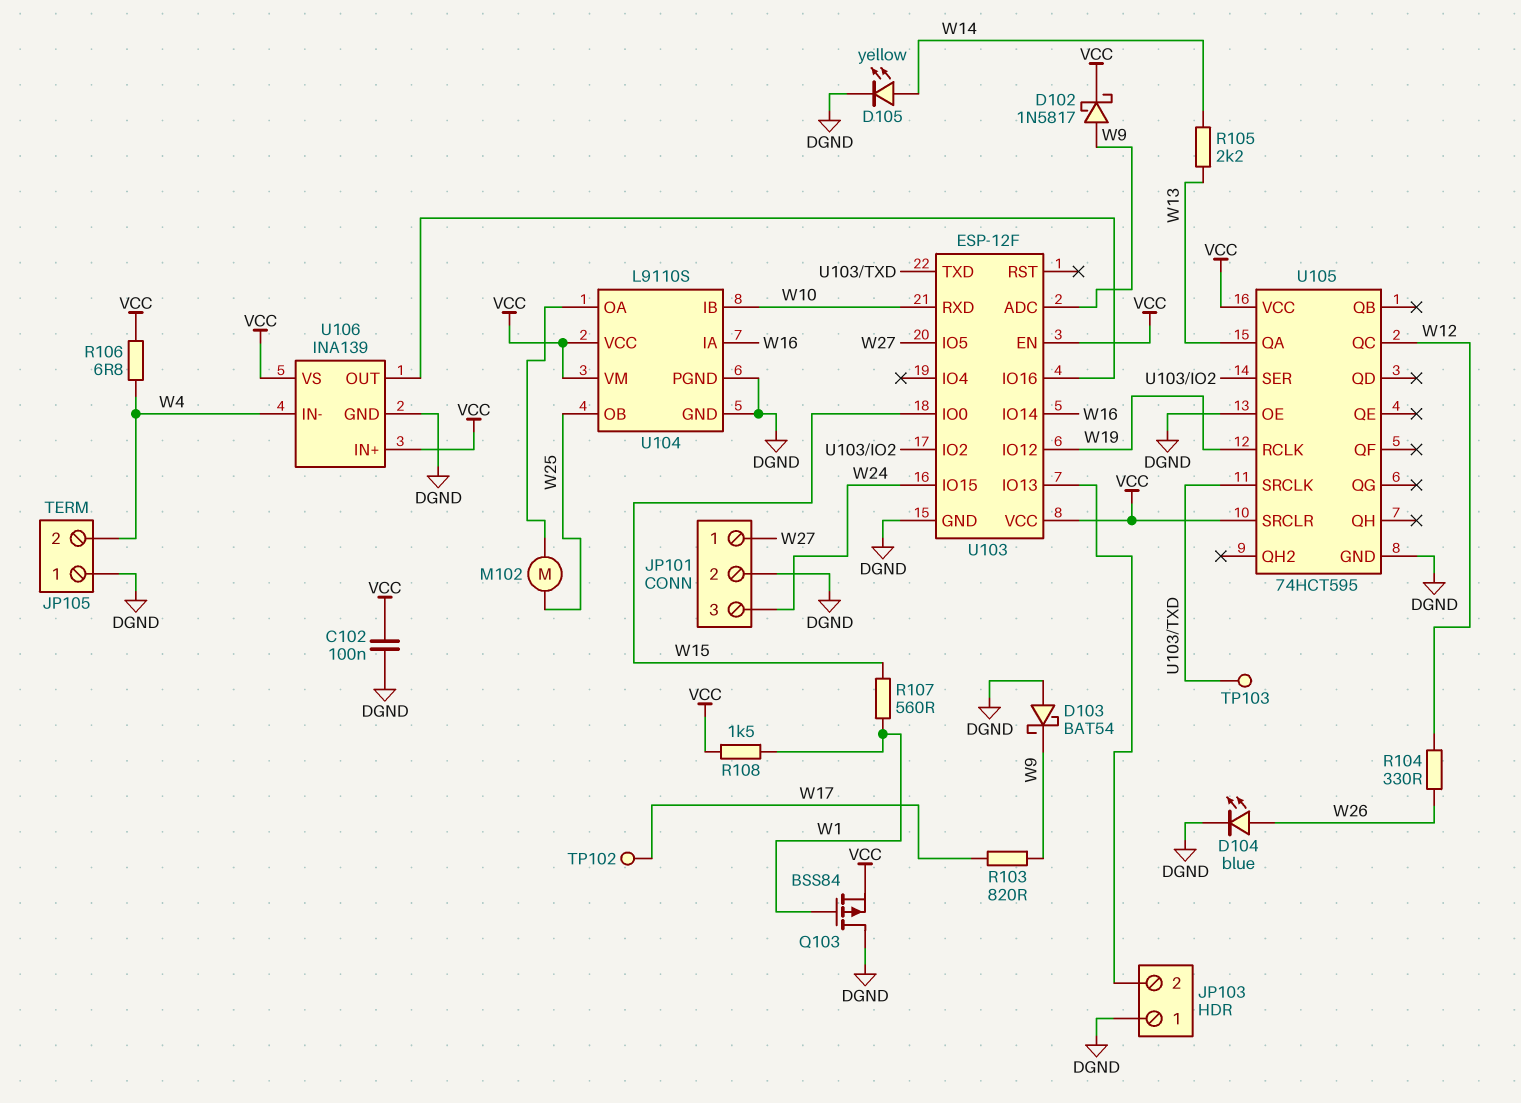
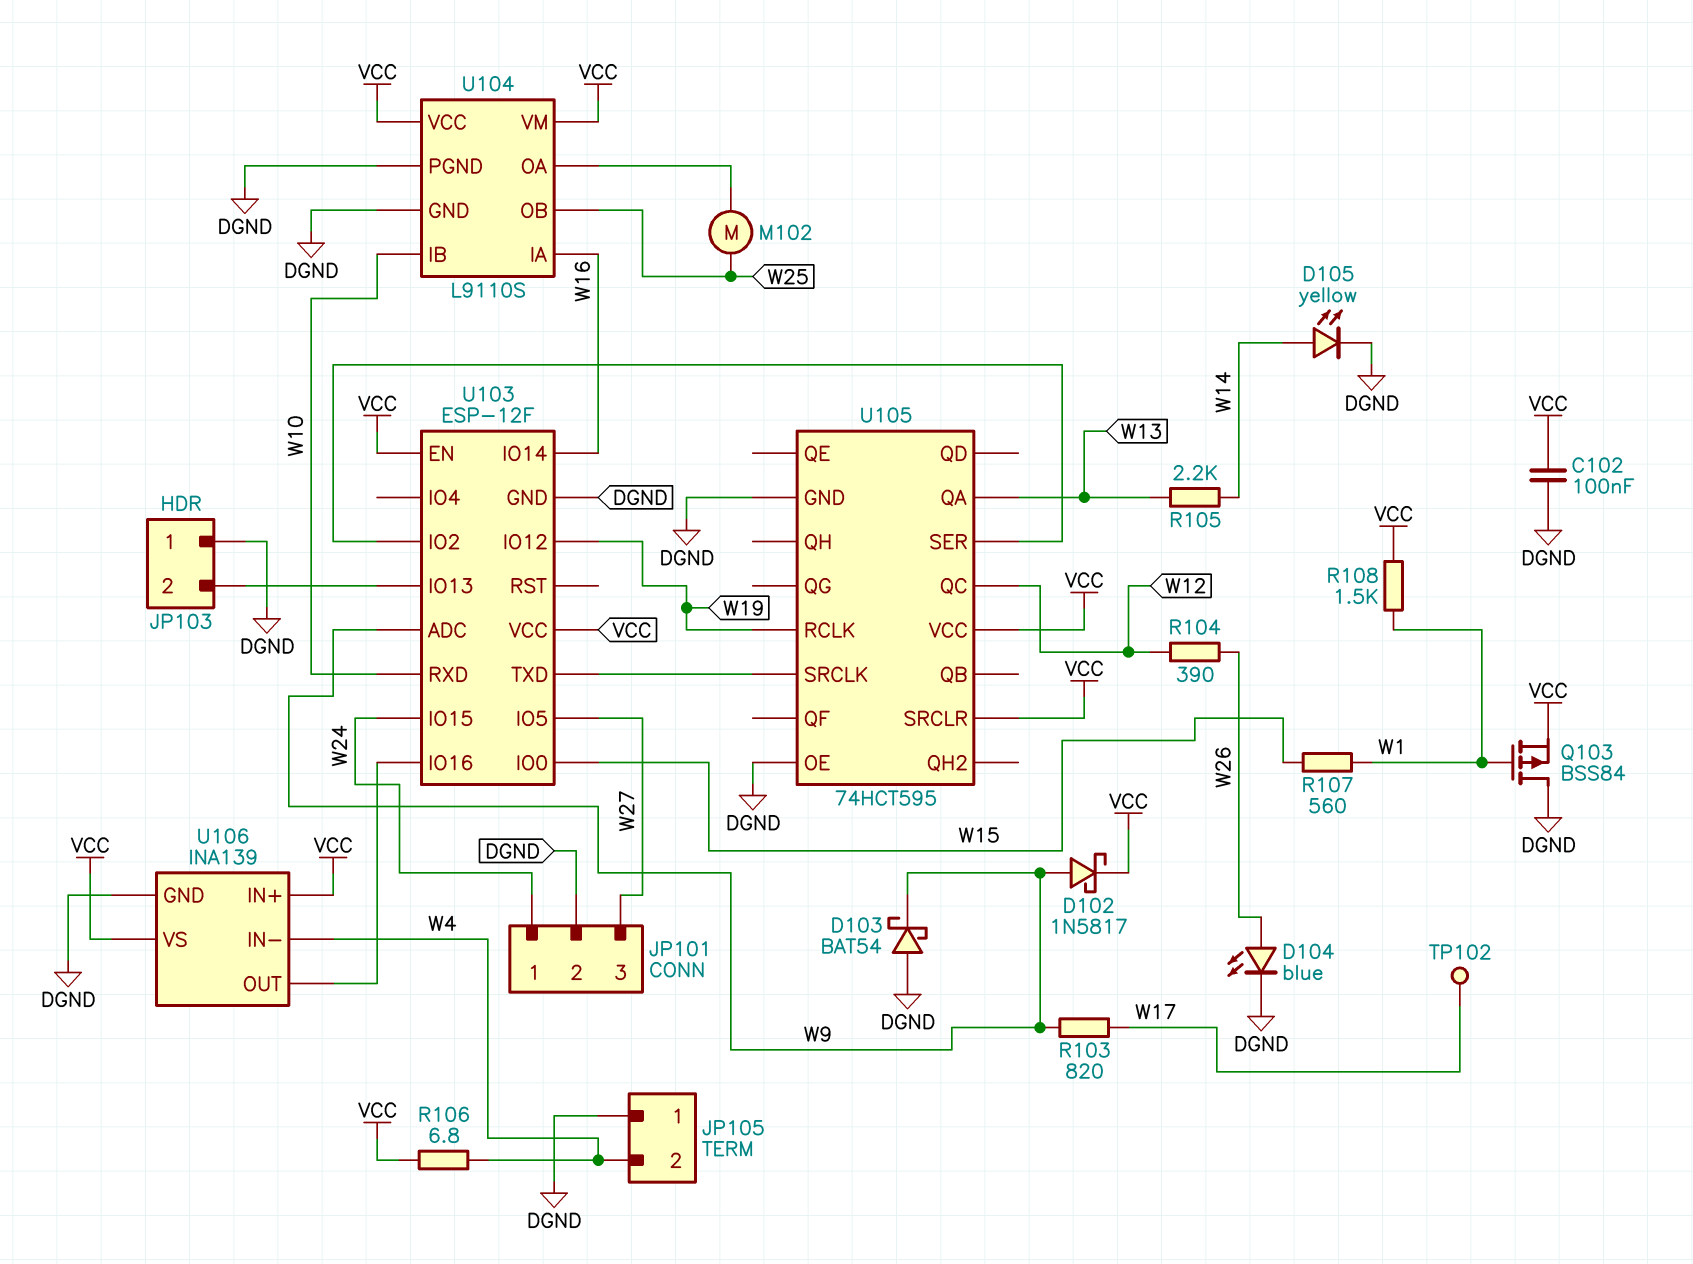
JP101 pin 1: W27 -> W24
JP101 pin 3: W24 -> W27
R104: 330 (W12, W26) -> 390 (W12, W26)
TP103: test point (U103/TXD) -> none

